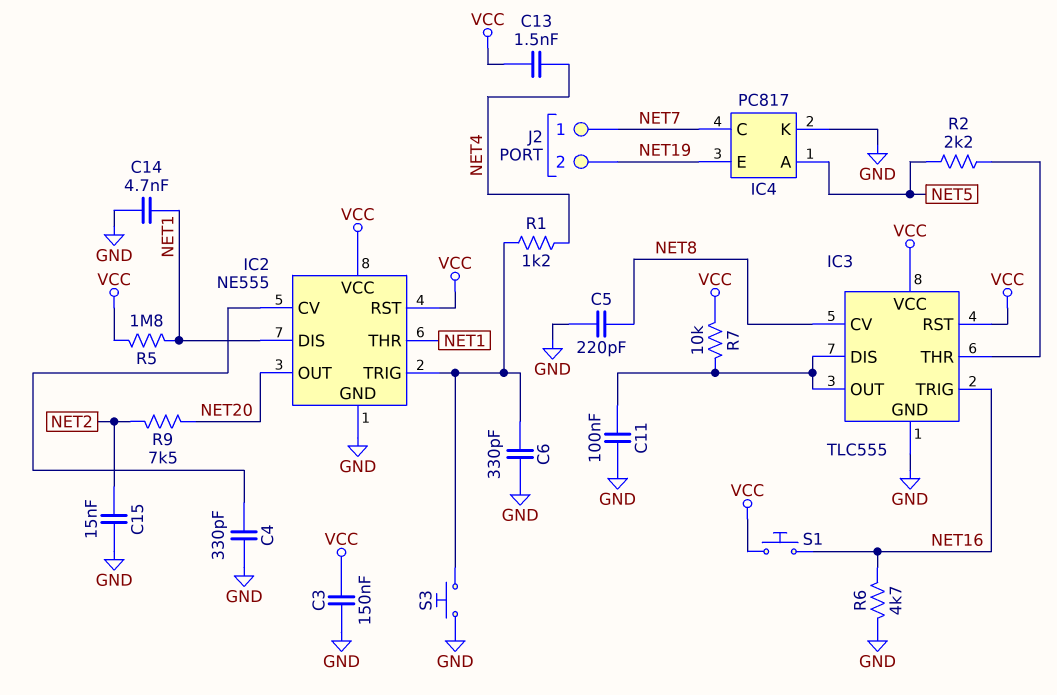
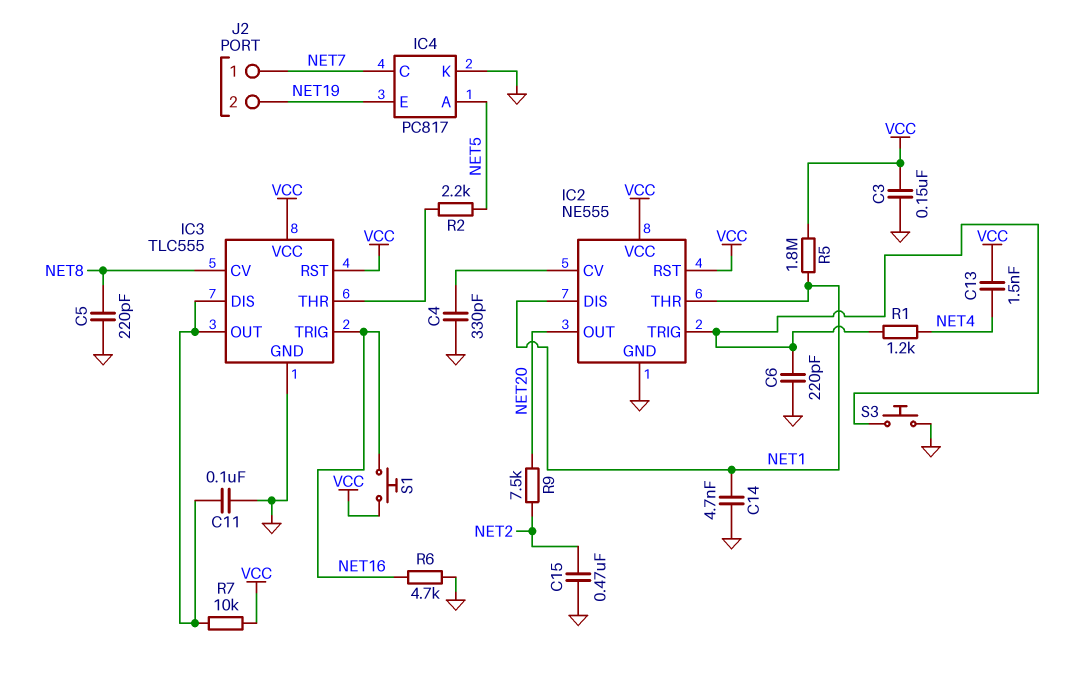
C6: 330pF (GND, IC2/TRIG) -> 220pF (GND, IC2/TRIG)
C15: 15nF (GND, NET2) -> 470nF (GND, NET2)

